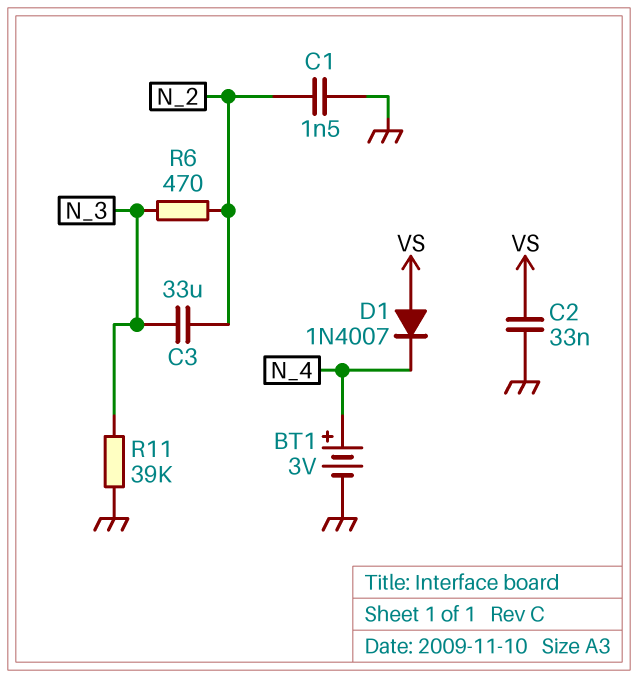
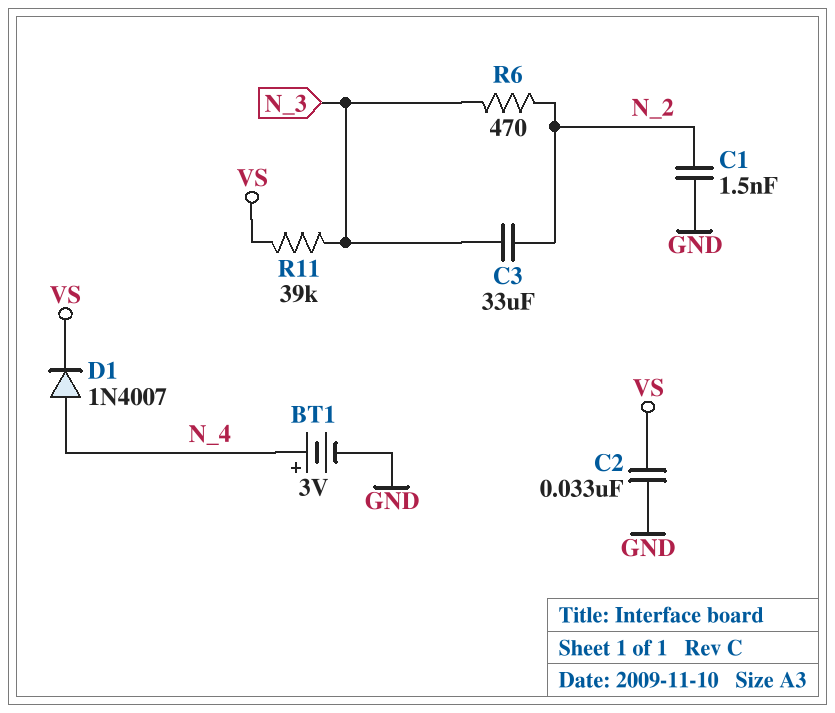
D1: diode 1N4007 (A VS, K N_4) -> diode 1N4007 (A N_4, K VS)
R11: 39k (GND, N_3) -> 39k (N_3, VS)

